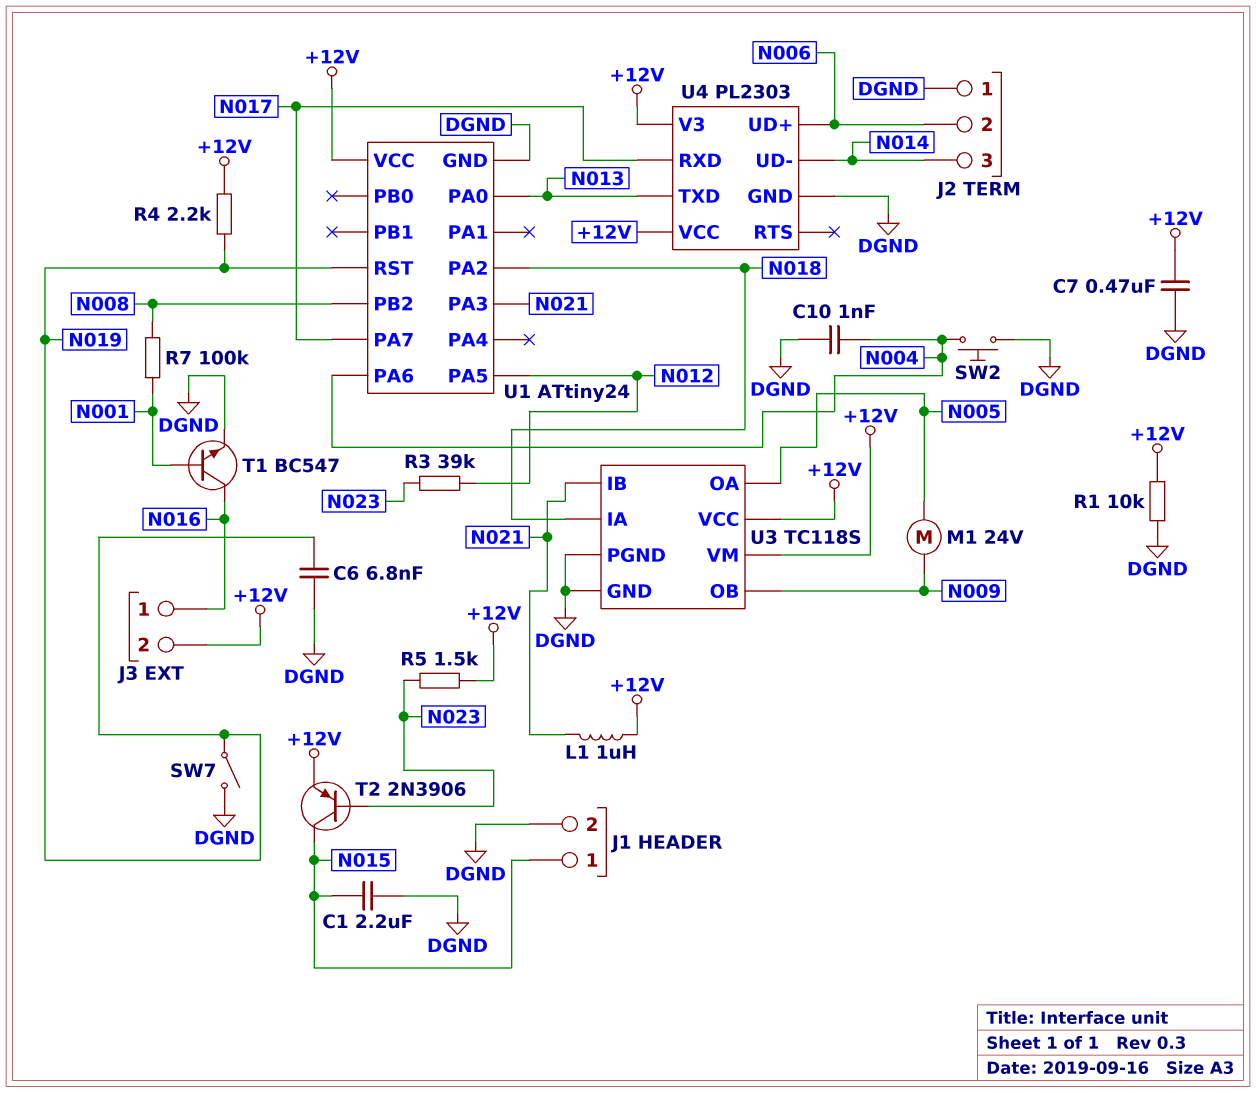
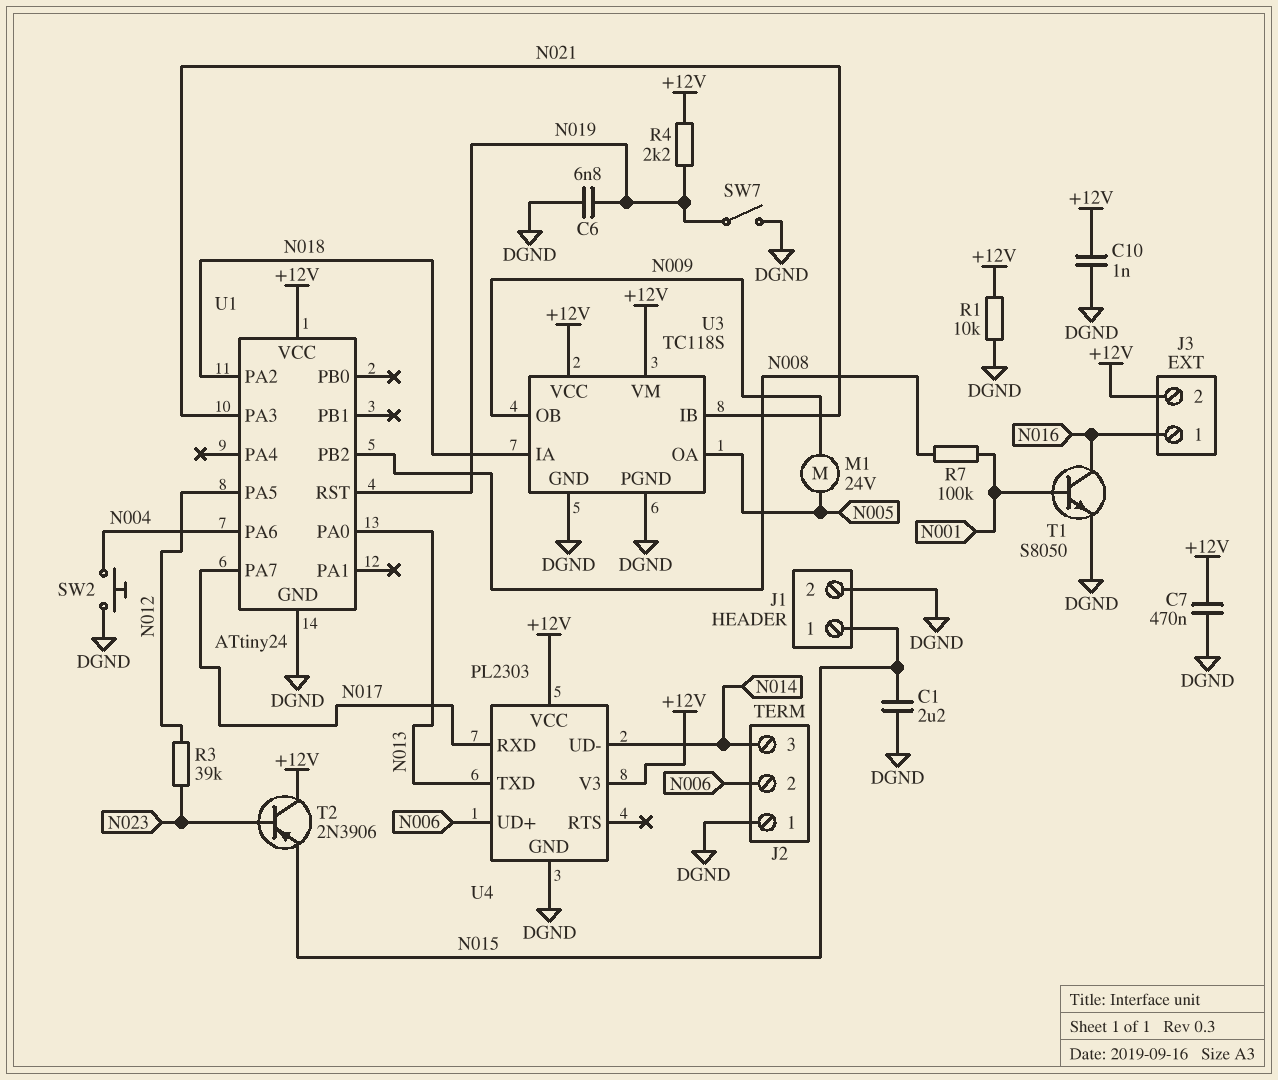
C10: 1nF (DGND, N004) -> 1nF (+12V, DGND)
L1: 1uH (+12V, N021) -> none
R5: 1.5k (+12V, N023) -> none
T1: NPN BC547 (B N001, C N016, E DGND) -> NPN S8050 (B N001, C N016, E DGND)
T2: PNP 2N3906 (B N023, C N015, E +12V) -> PNP 2N3906 (B N023, C +12V, E N015)

